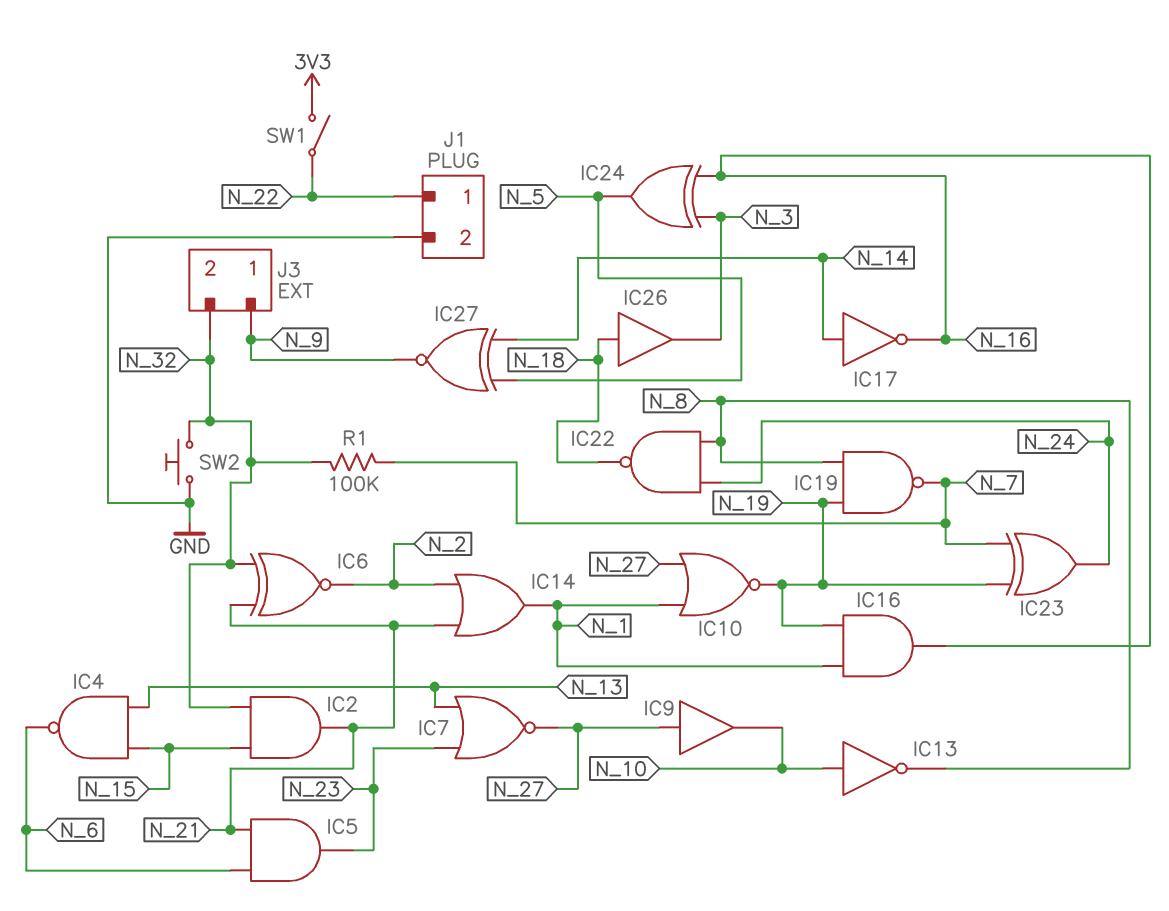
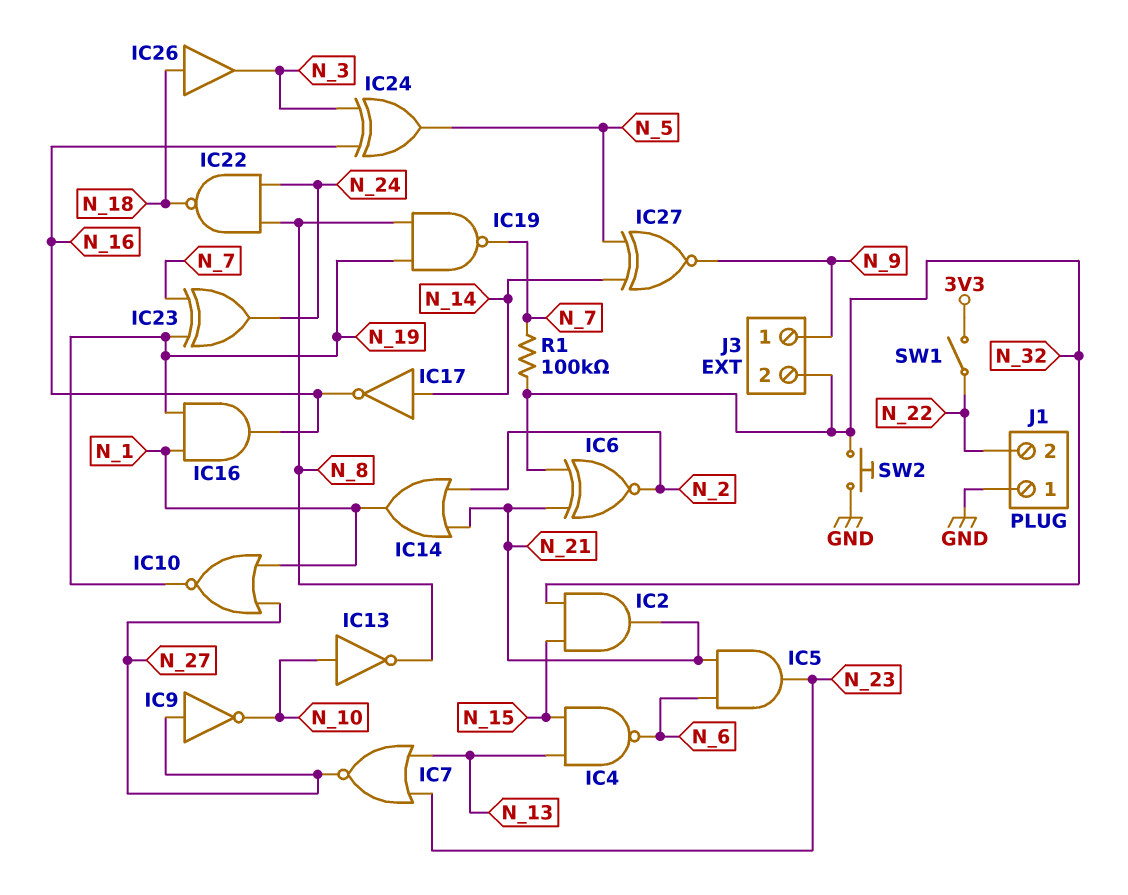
IC9: buffer (in N_27, out N_10) -> NOT (in N_27, out N_10)
J1 pin 1: N_22 -> GND
J1 pin 2: GND -> N_22

